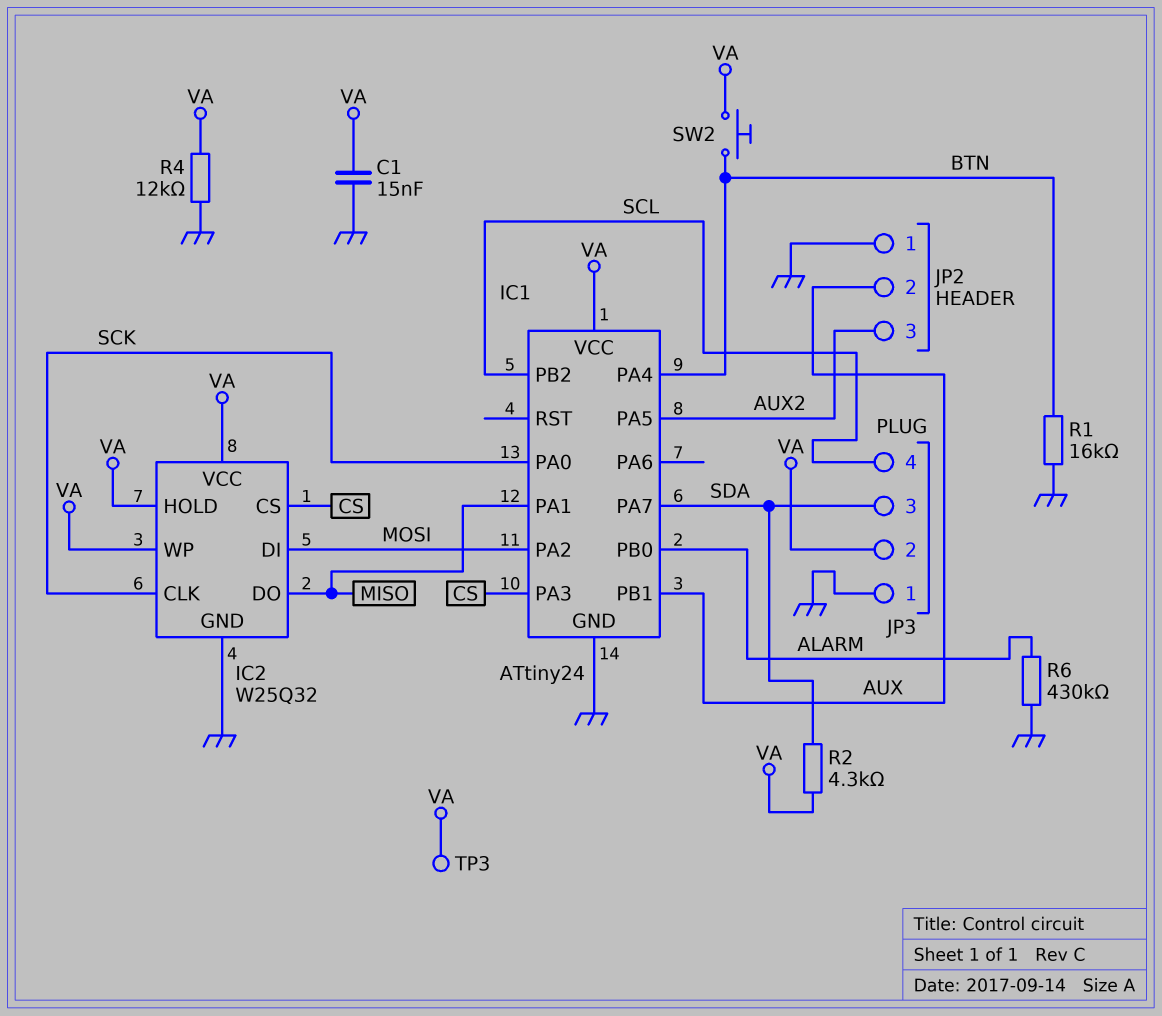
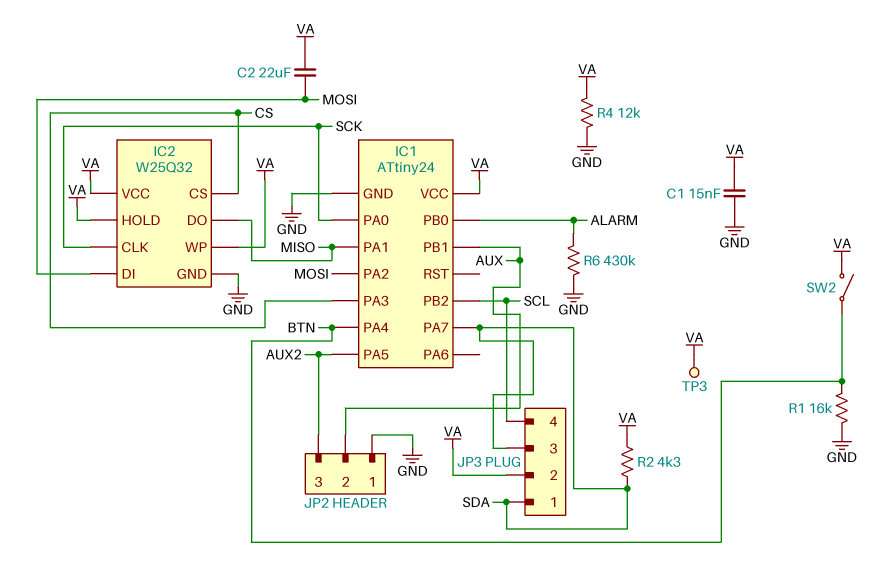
C2: none -> 22uF (MOSI, VA)
JP3 pin 1: GND -> SDA
SW2: button (BTN, VA) -> switch (BTN, VA)

